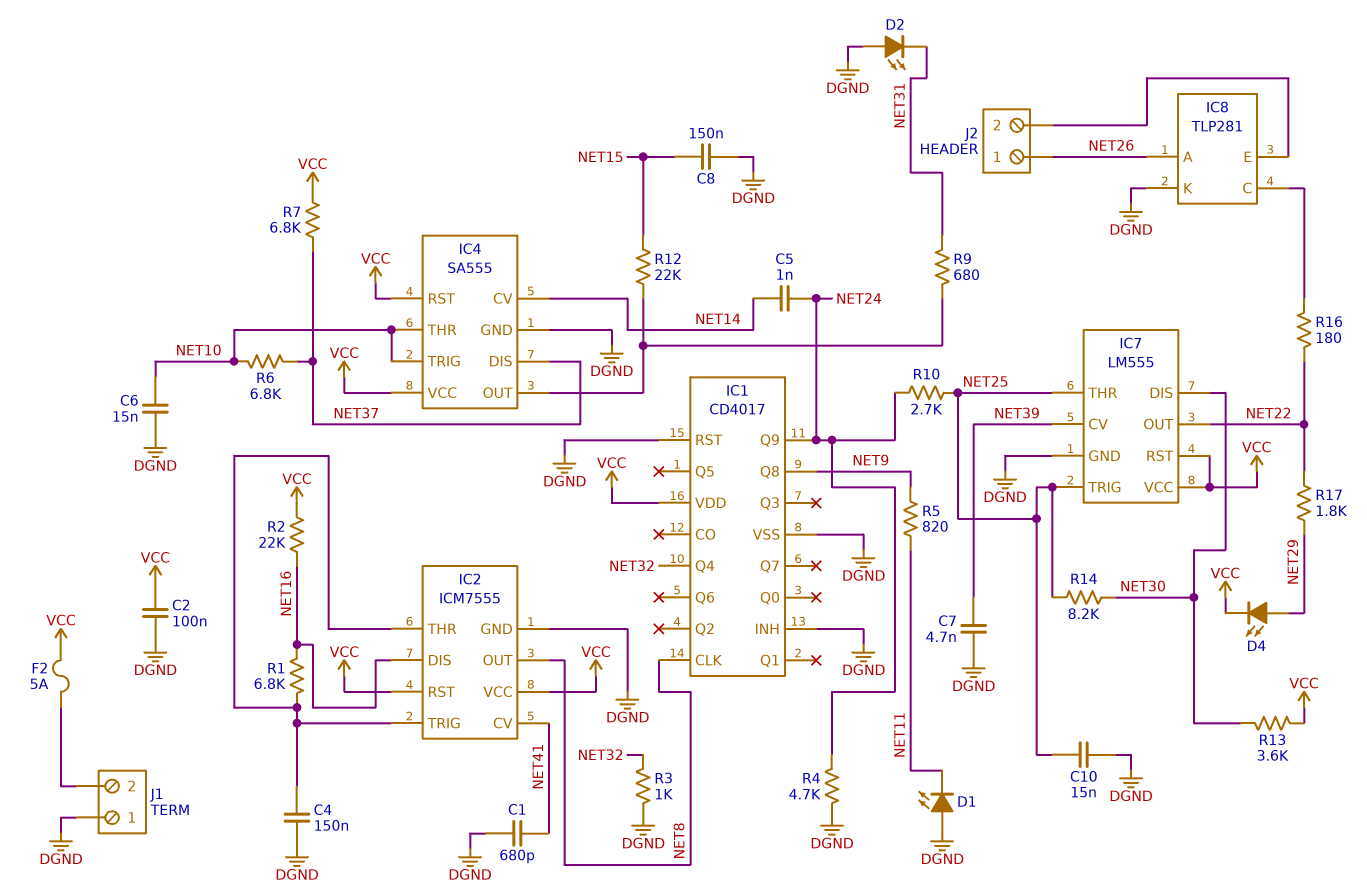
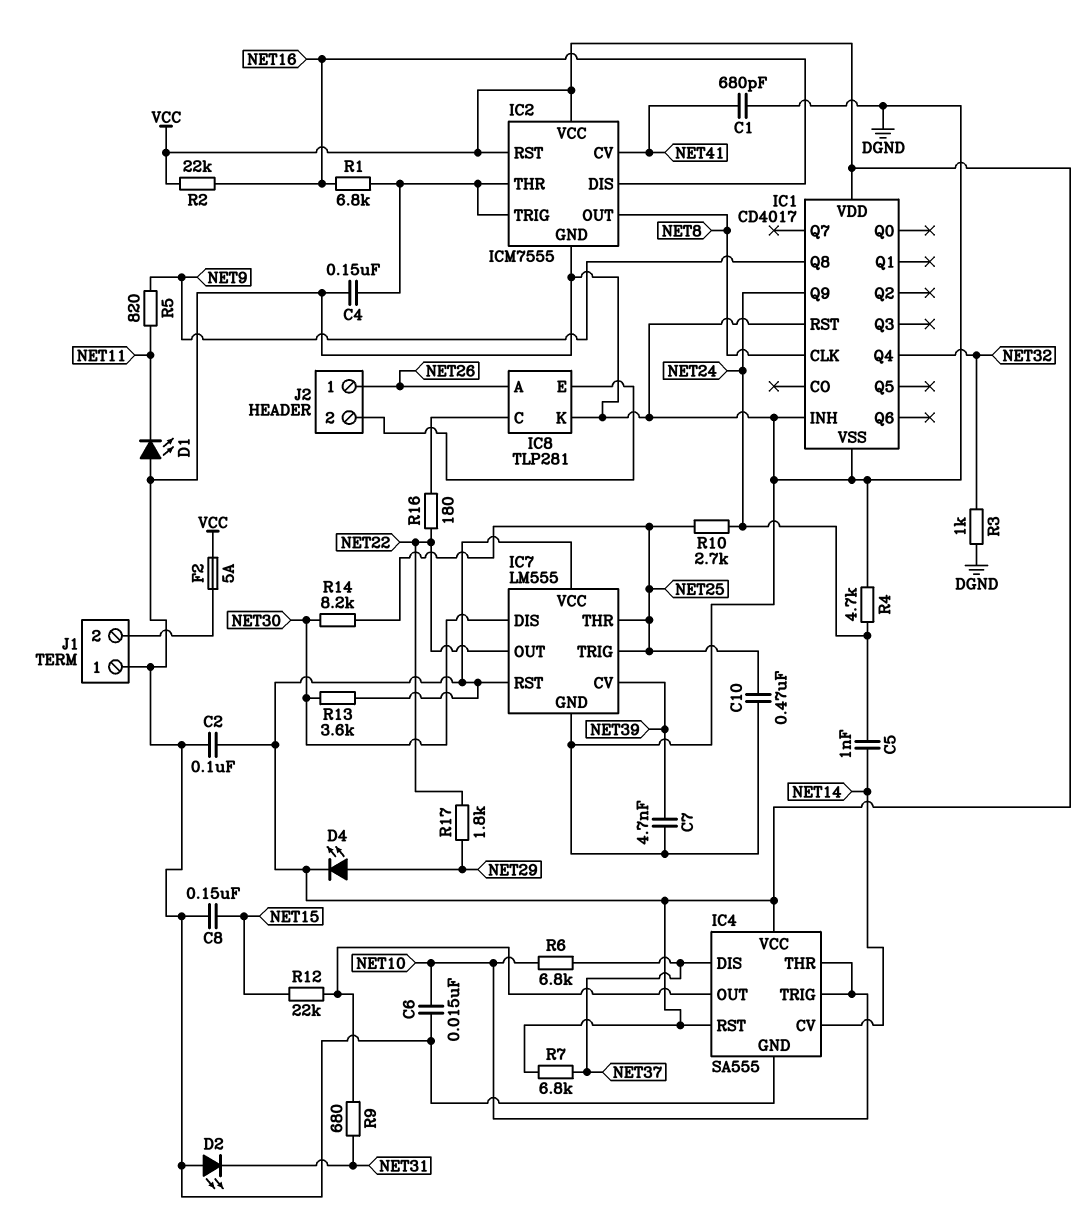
C10: 15nF (DGND, NET25) -> 470nF (DGND, NET25)

